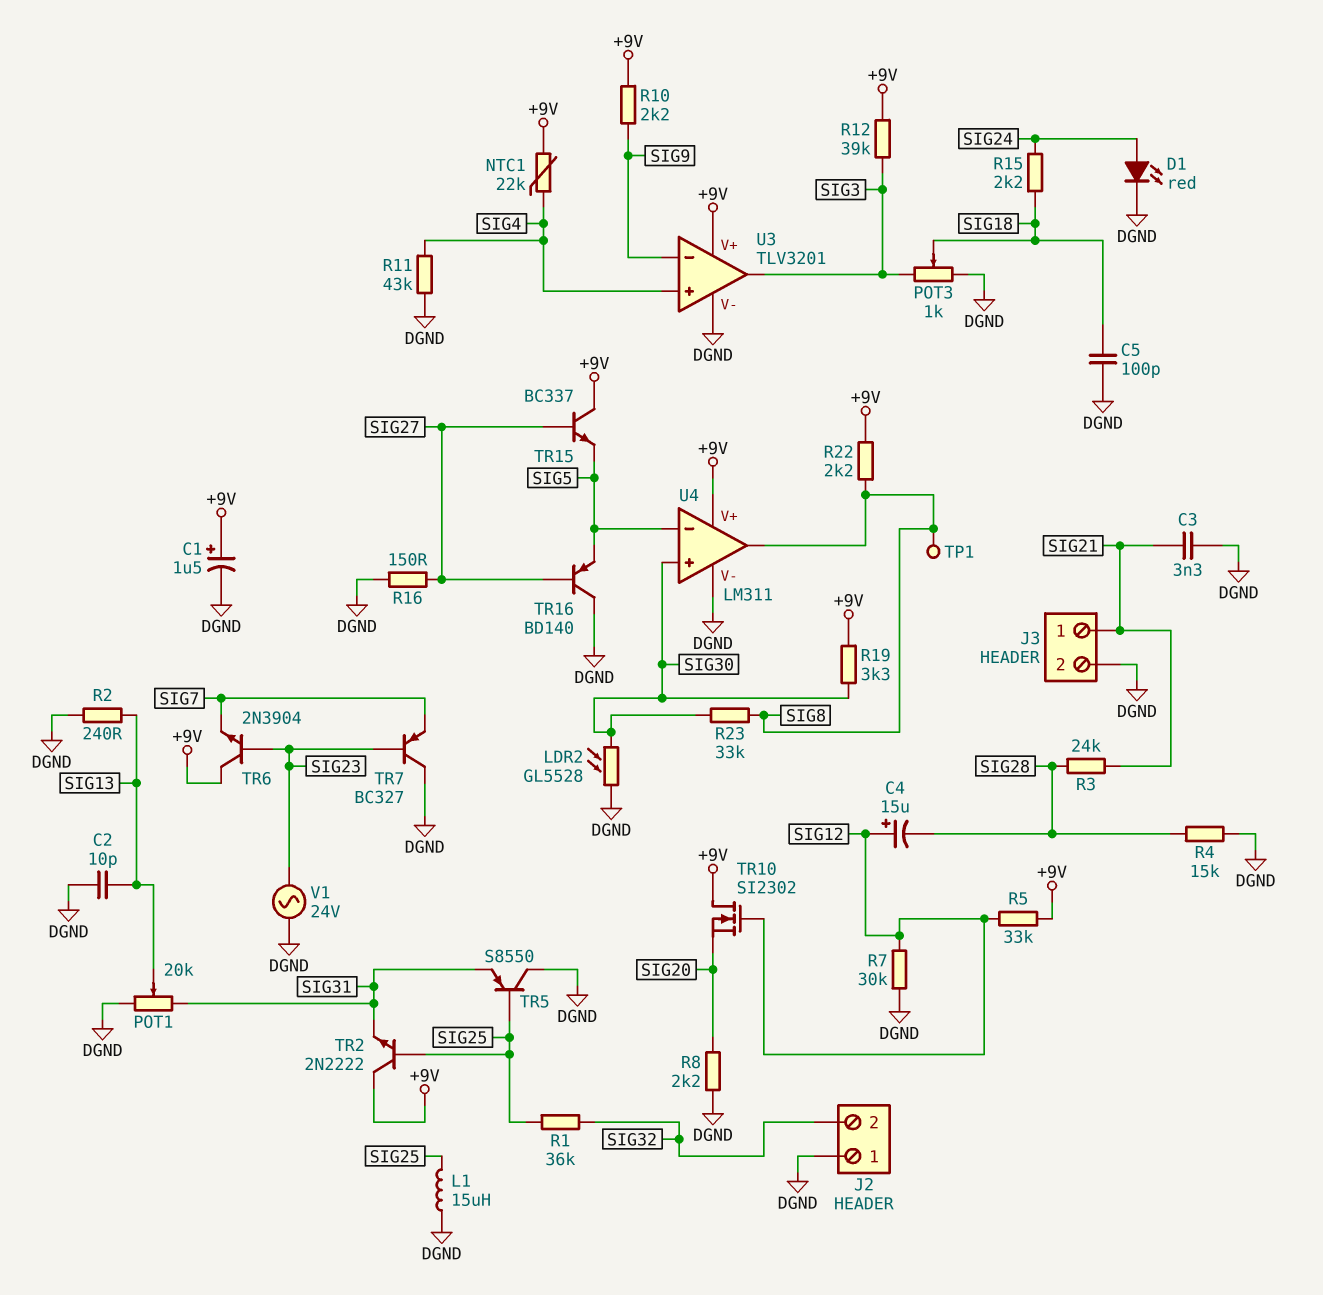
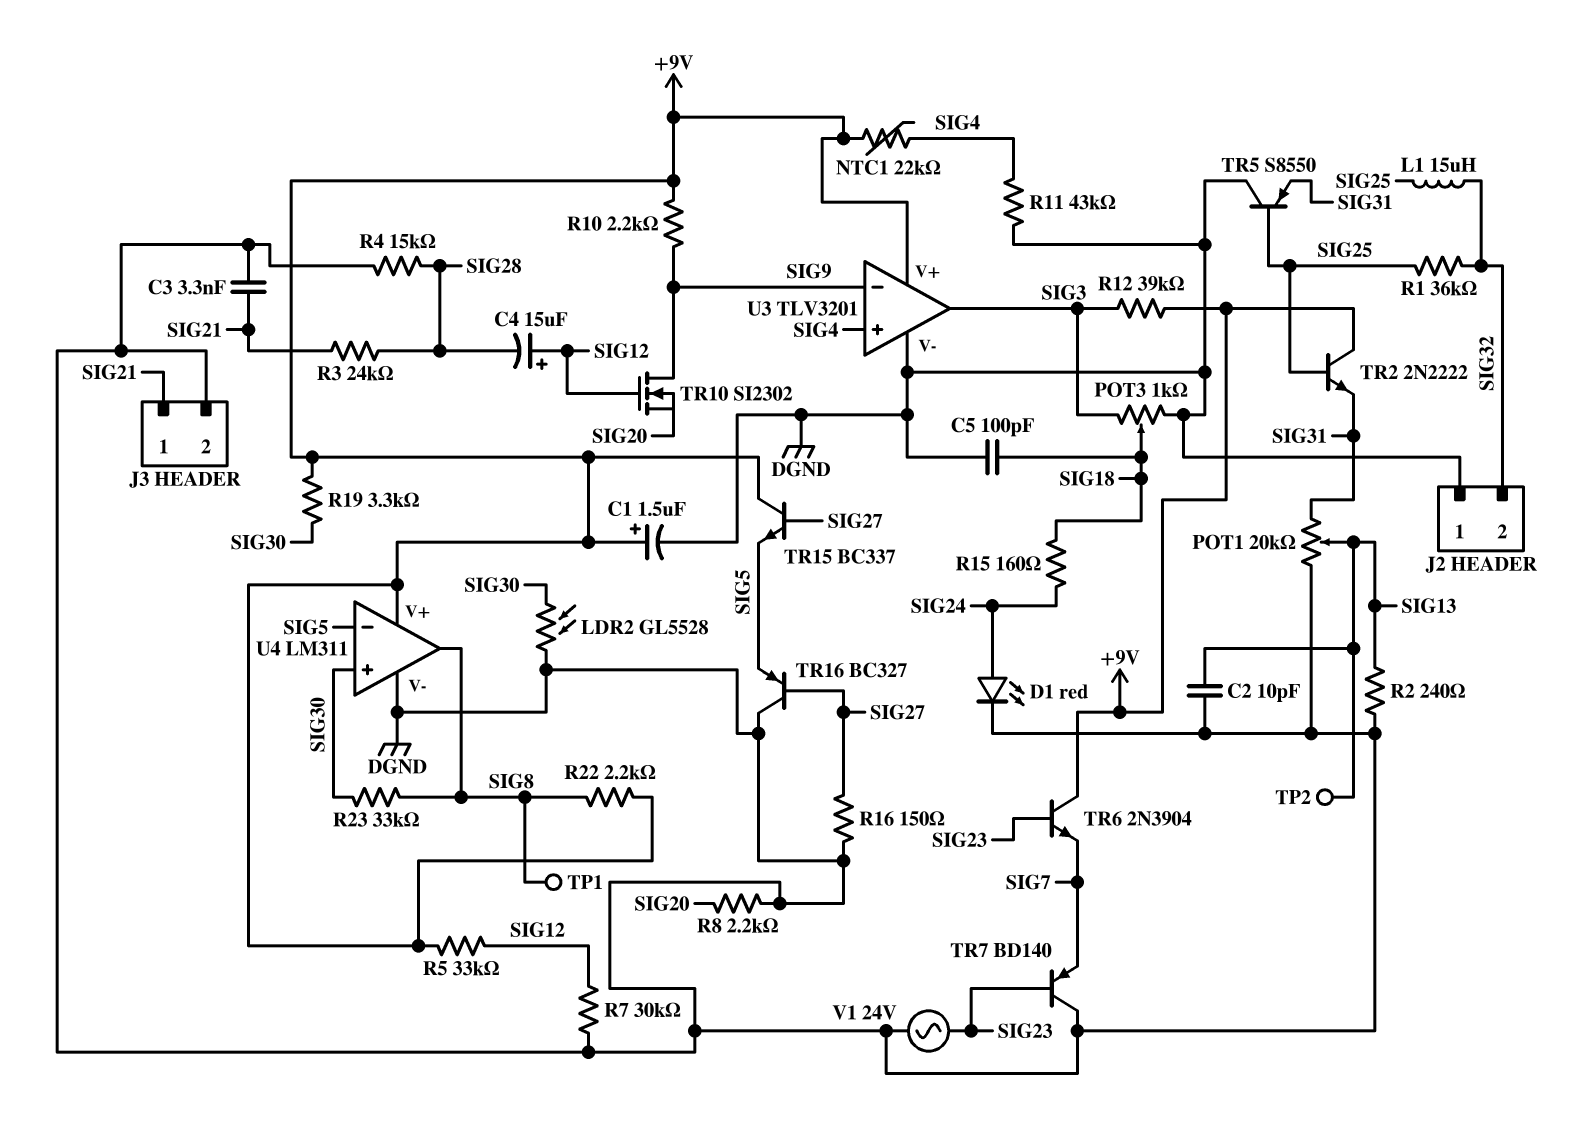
L1: 15uH (DGND, SIG25) -> 15uH (SIG25, SIG32)
R15: 2.2k (SIG18, SIG24) -> 160 (SIG18, SIG24)
TP2: none -> test point (SIG13)
TR7: PNP BC327 (B SIG23, C DGND, E SIG7) -> PNP BD140 (B SIG23, C DGND, E SIG7)
TR10: NMOS SI2302 (G SIG12, D +9V, S SIG20) -> NMOS SI2302 (G SIG12, D SIG9, S SIG20)
TR16: PNP BD140 (B SIG27, C DGND, E SIG5) -> PNP BC327 (B SIG27, C DGND, E SIG5)

